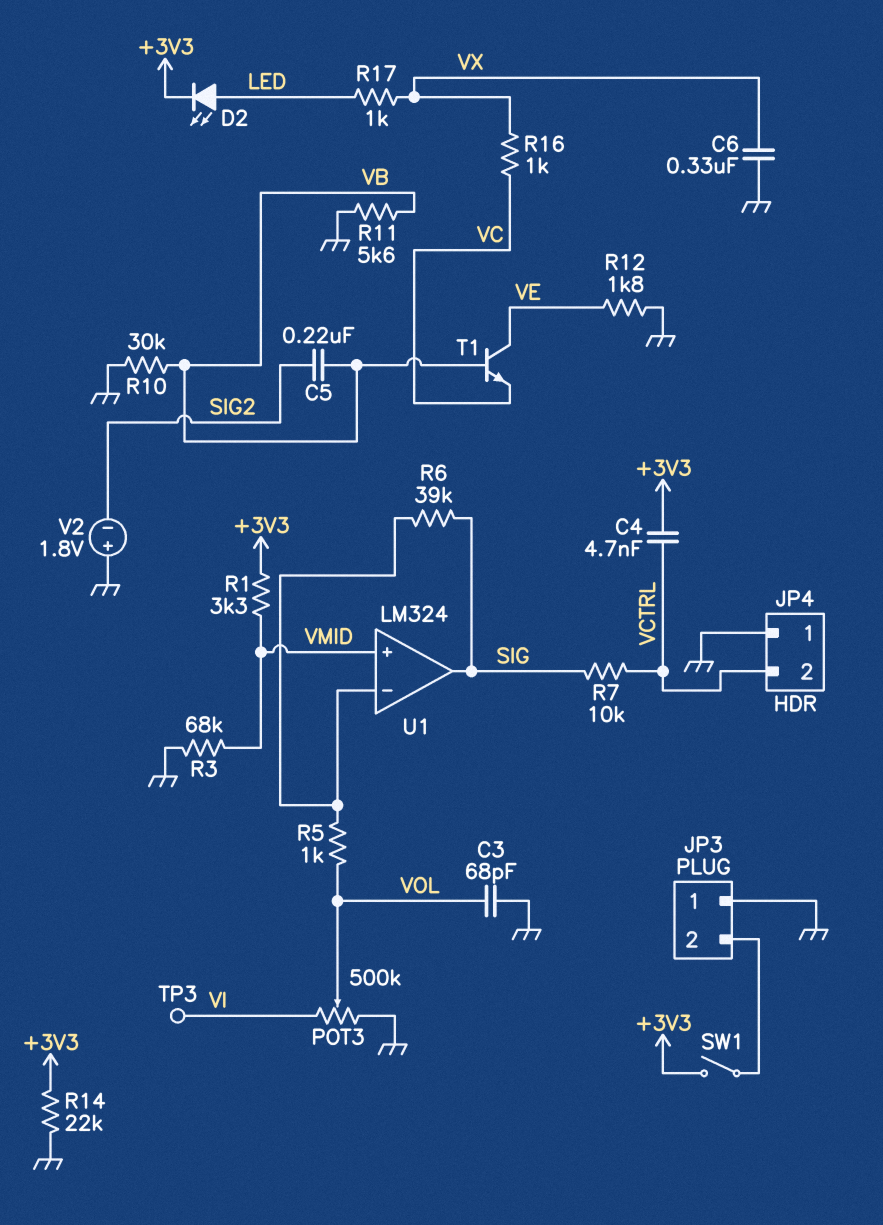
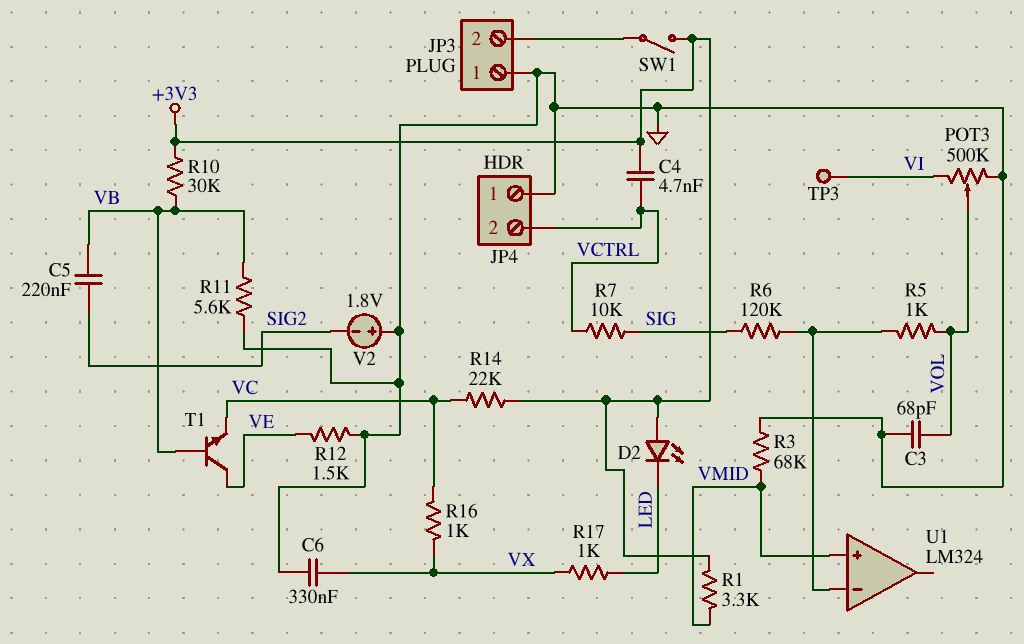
D2: LED (A LED, K +3V3) -> LED (A +3V3, K LED)
R6: 39k (SIG, U1/in-) -> 120k (SIG, U1/in-)
R10: 30k (GND, VB) -> 30k (+3V3, VB)
R12: 1.8k (GND, VE) -> 1.5k (GND, VE)
R14: 22k (+3V3, GND) -> 22k (+3V3, VC)
U1 pin out: SIG -> none

